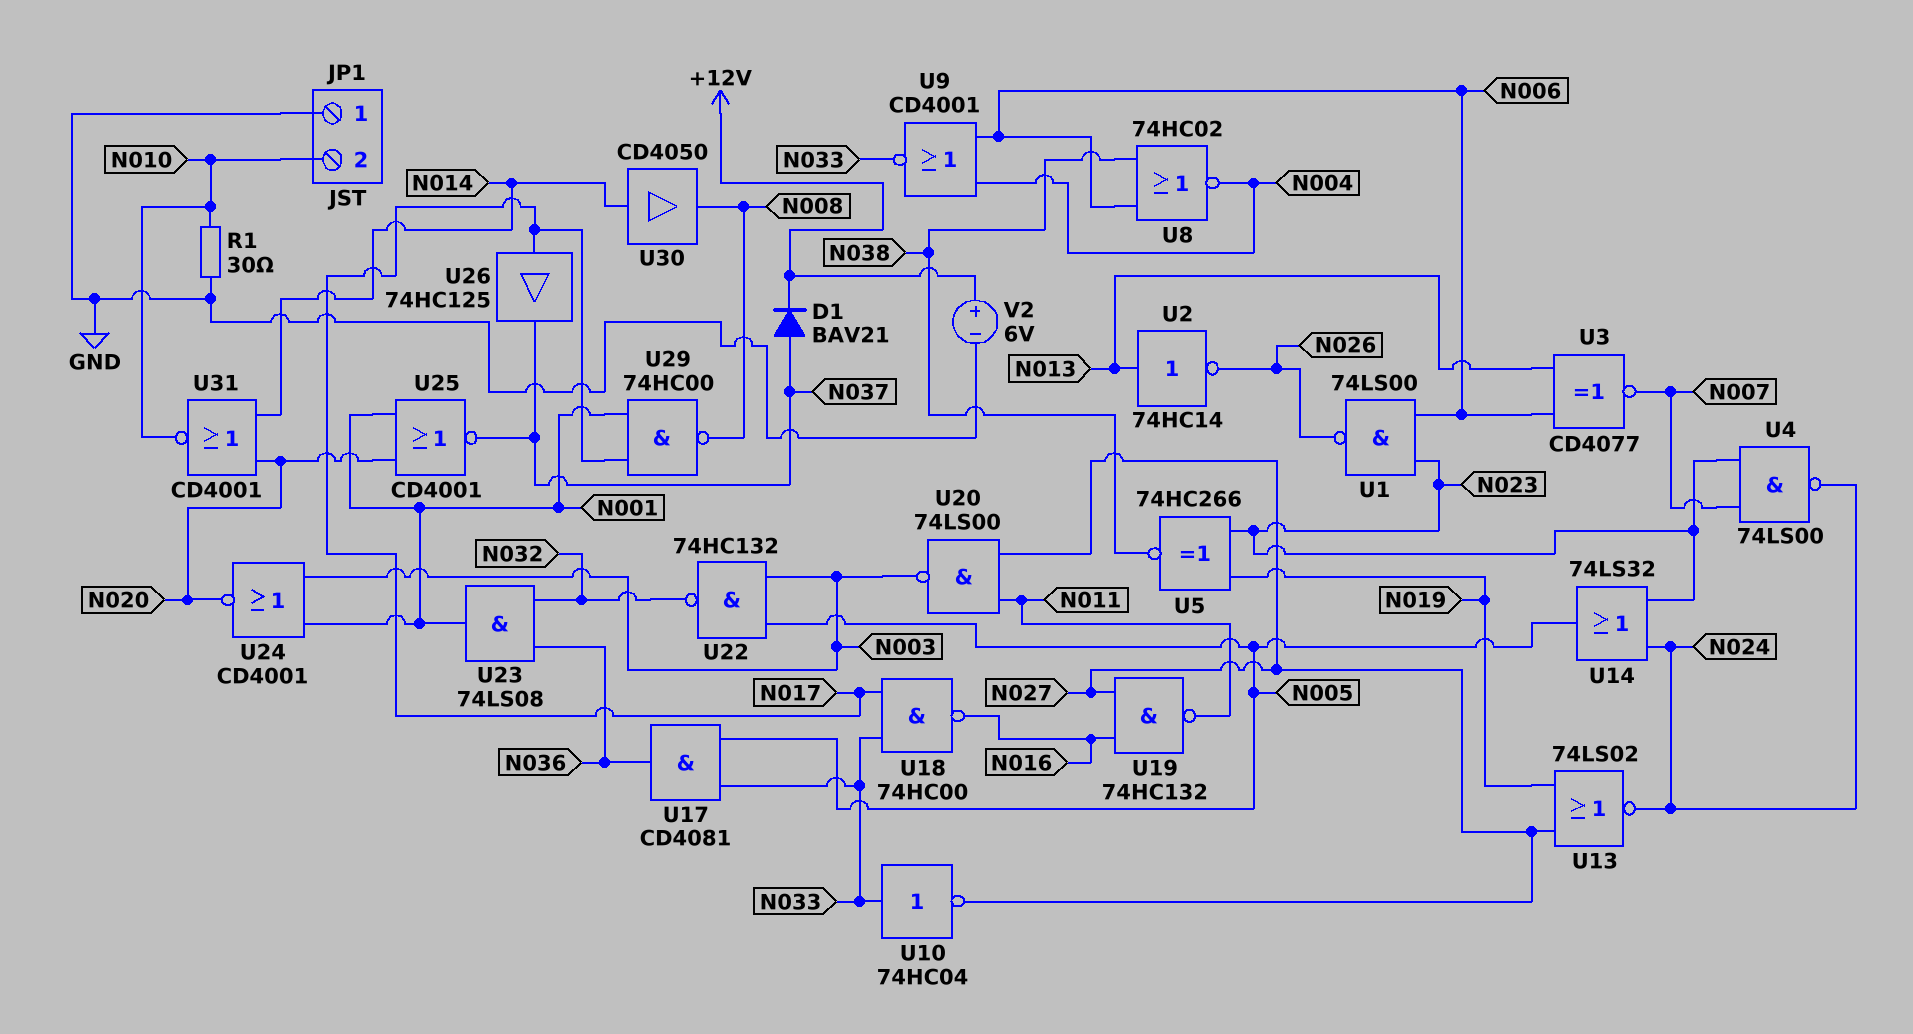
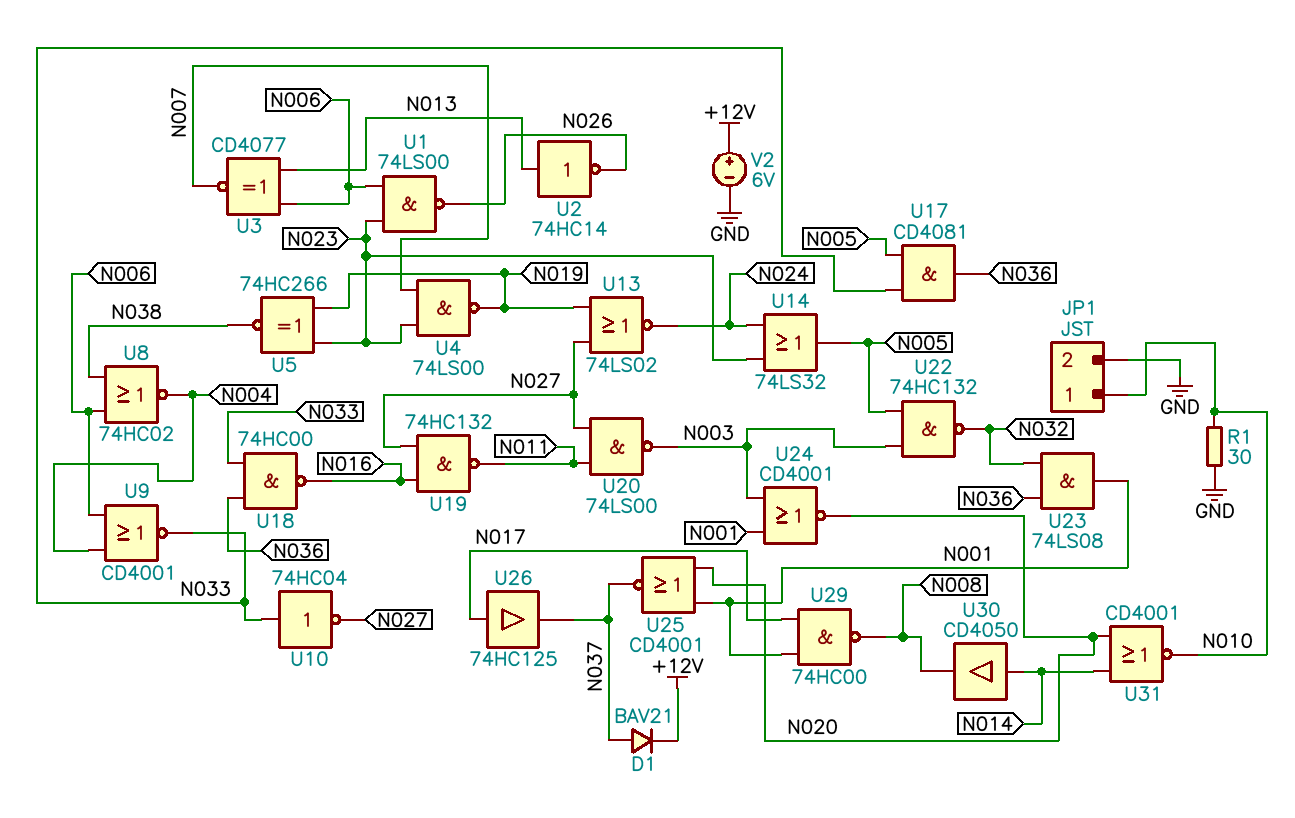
JP1 pin 1: GND -> N010
JP1 pin 2: N010 -> GND
U4: NAND 74LS00 (in N007, in N023, out N024) -> NAND 74LS00 (in N007, in N023, out N019)
U18: NAND 74HC00 (in N017, in N033, out N016) -> NAND 74HC00 (in N033, in N036, out N016)

